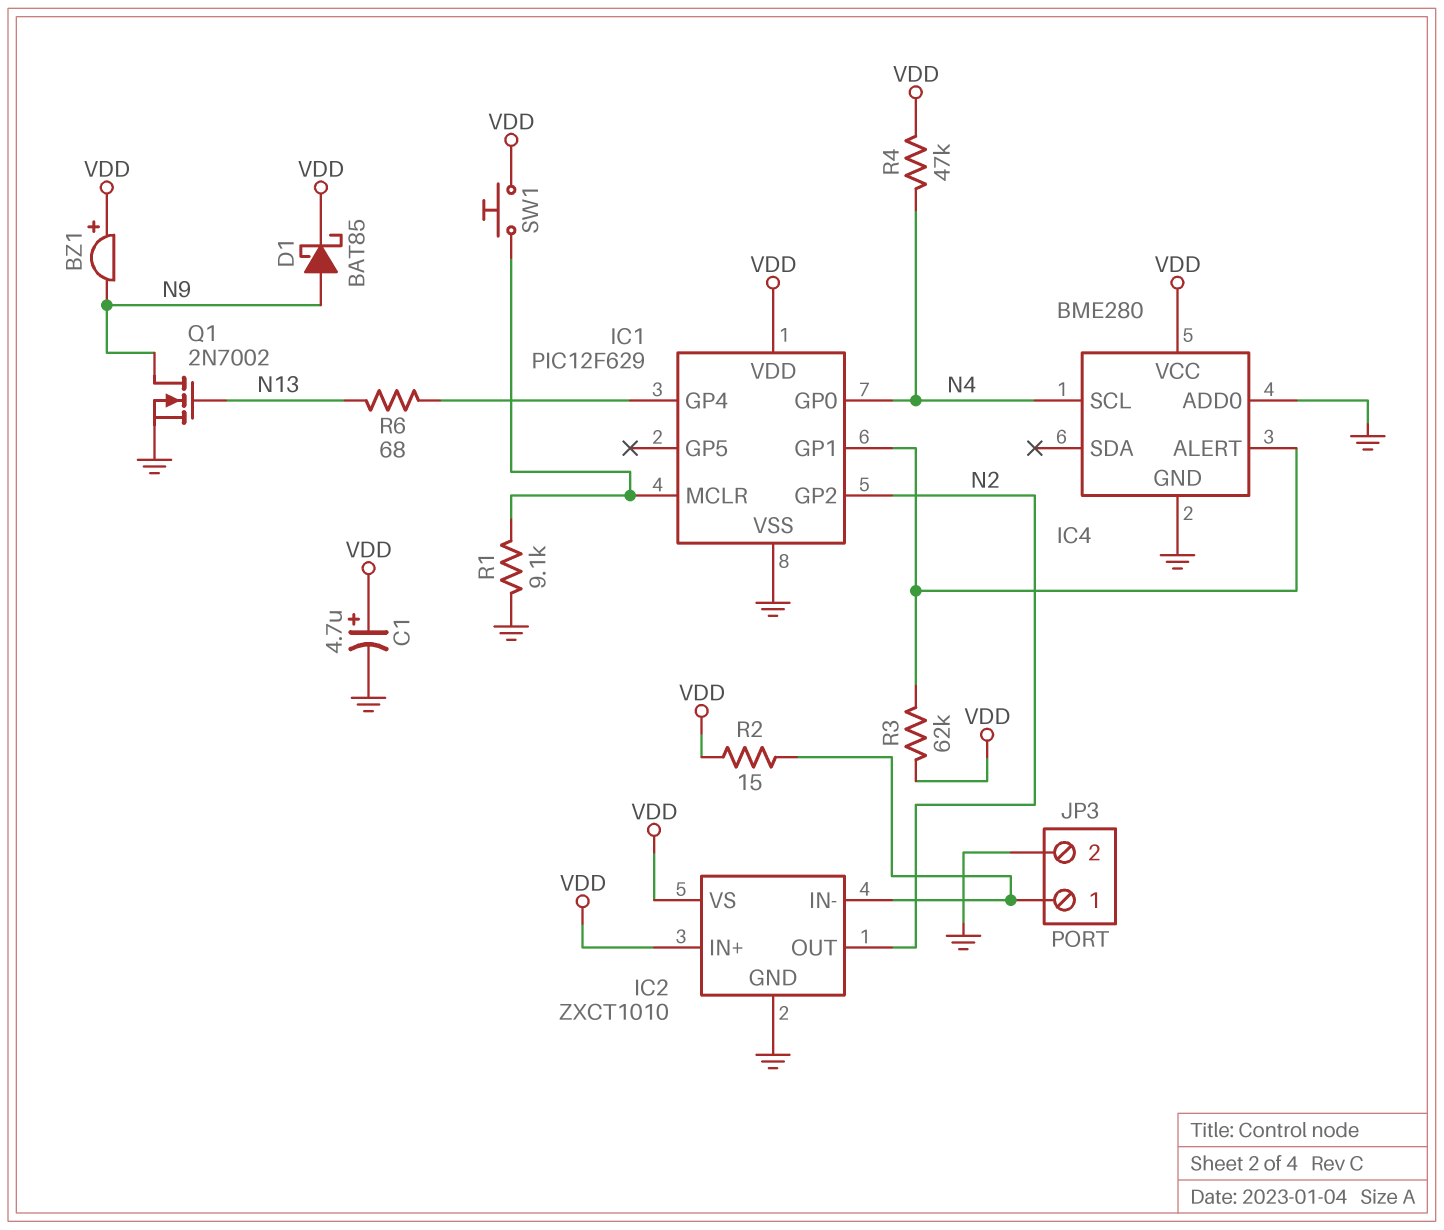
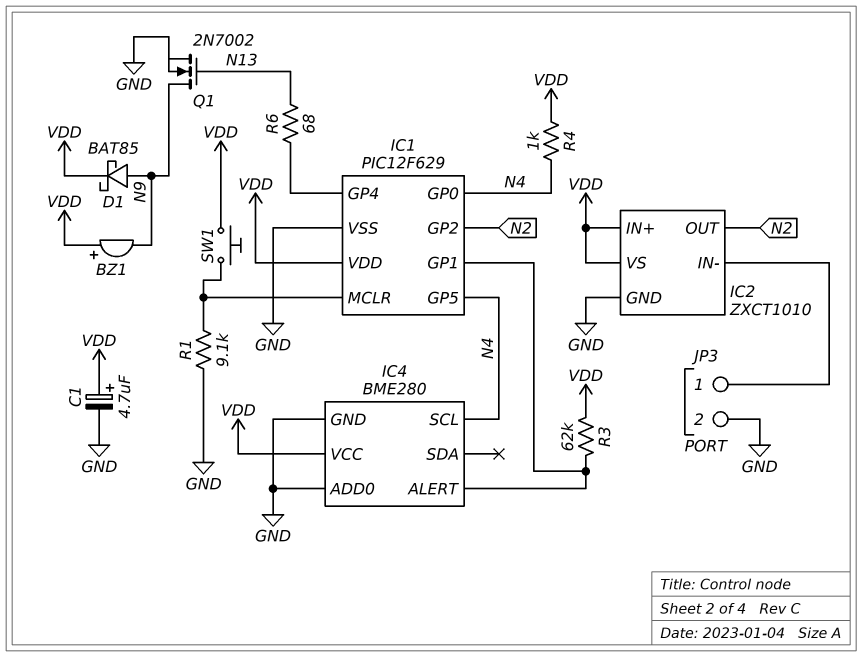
IC1 pin GP5: none -> N4
R2: 15 (IC2/IN-, VDD) -> none
R4: 47k (N4, VDD) -> 1k (N4, VDD)

